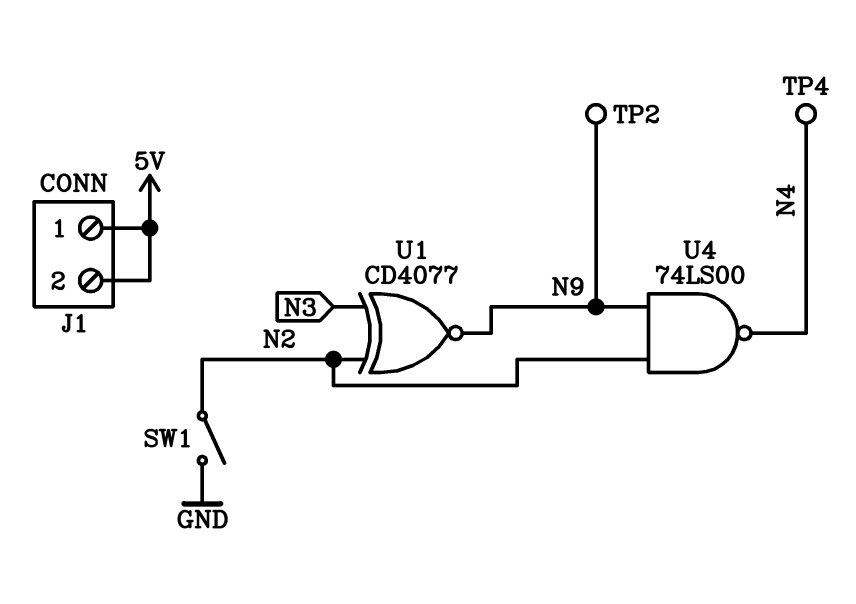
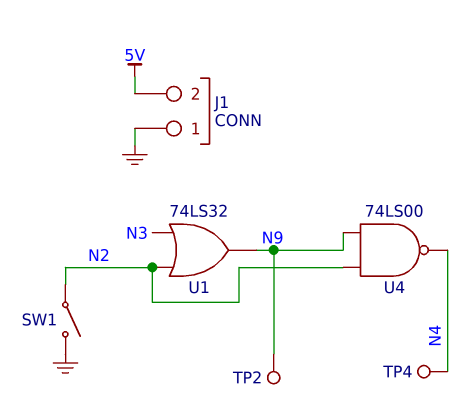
J1 pin 1: 5V -> GND
U1: XNOR CD4077 (in N2, in N3, out N9) -> OR 74LS32 (in N2, in N3, out N9)

